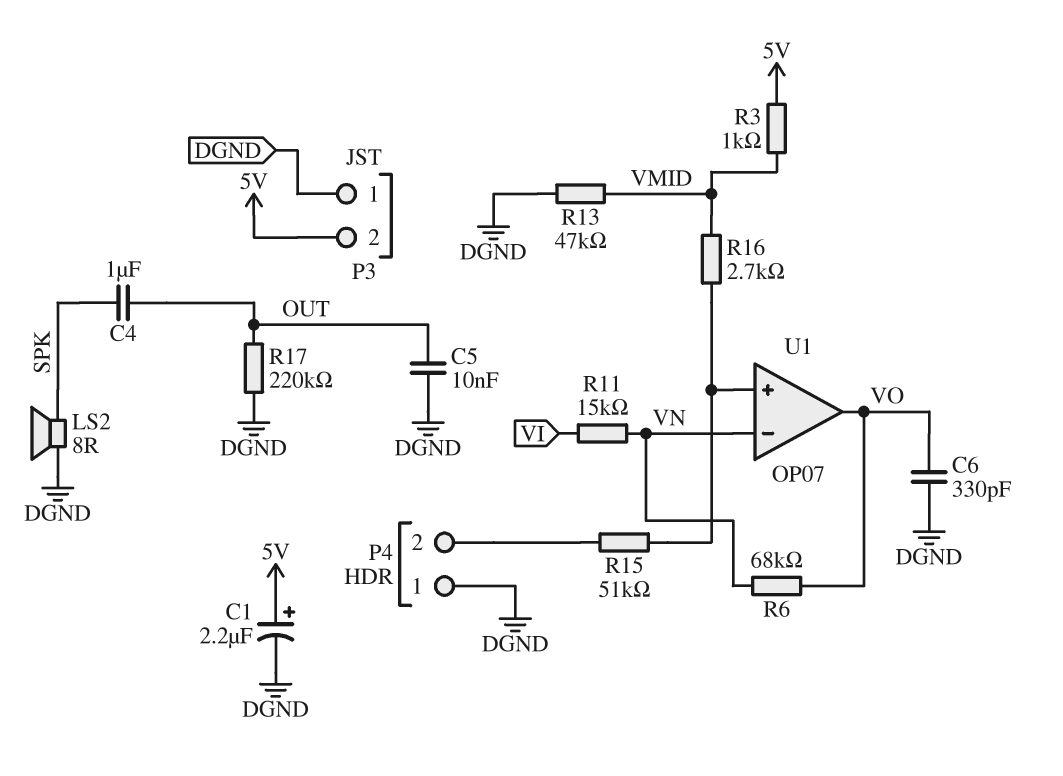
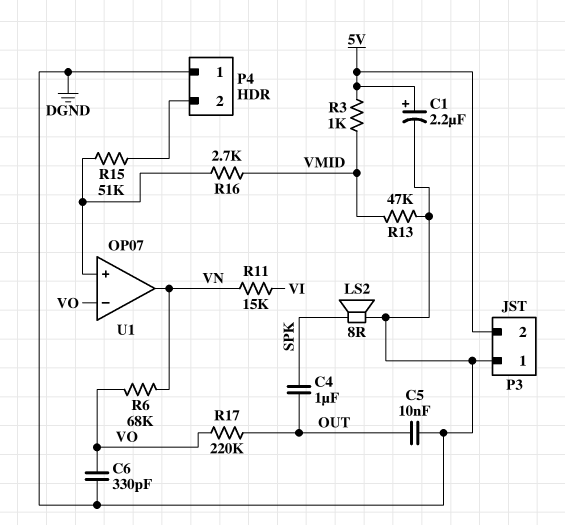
R17: 220k (DGND, OUT) -> 220k (OUT, VO)
U1 pin in-: VN -> VO
U1 pin out: VO -> VN

